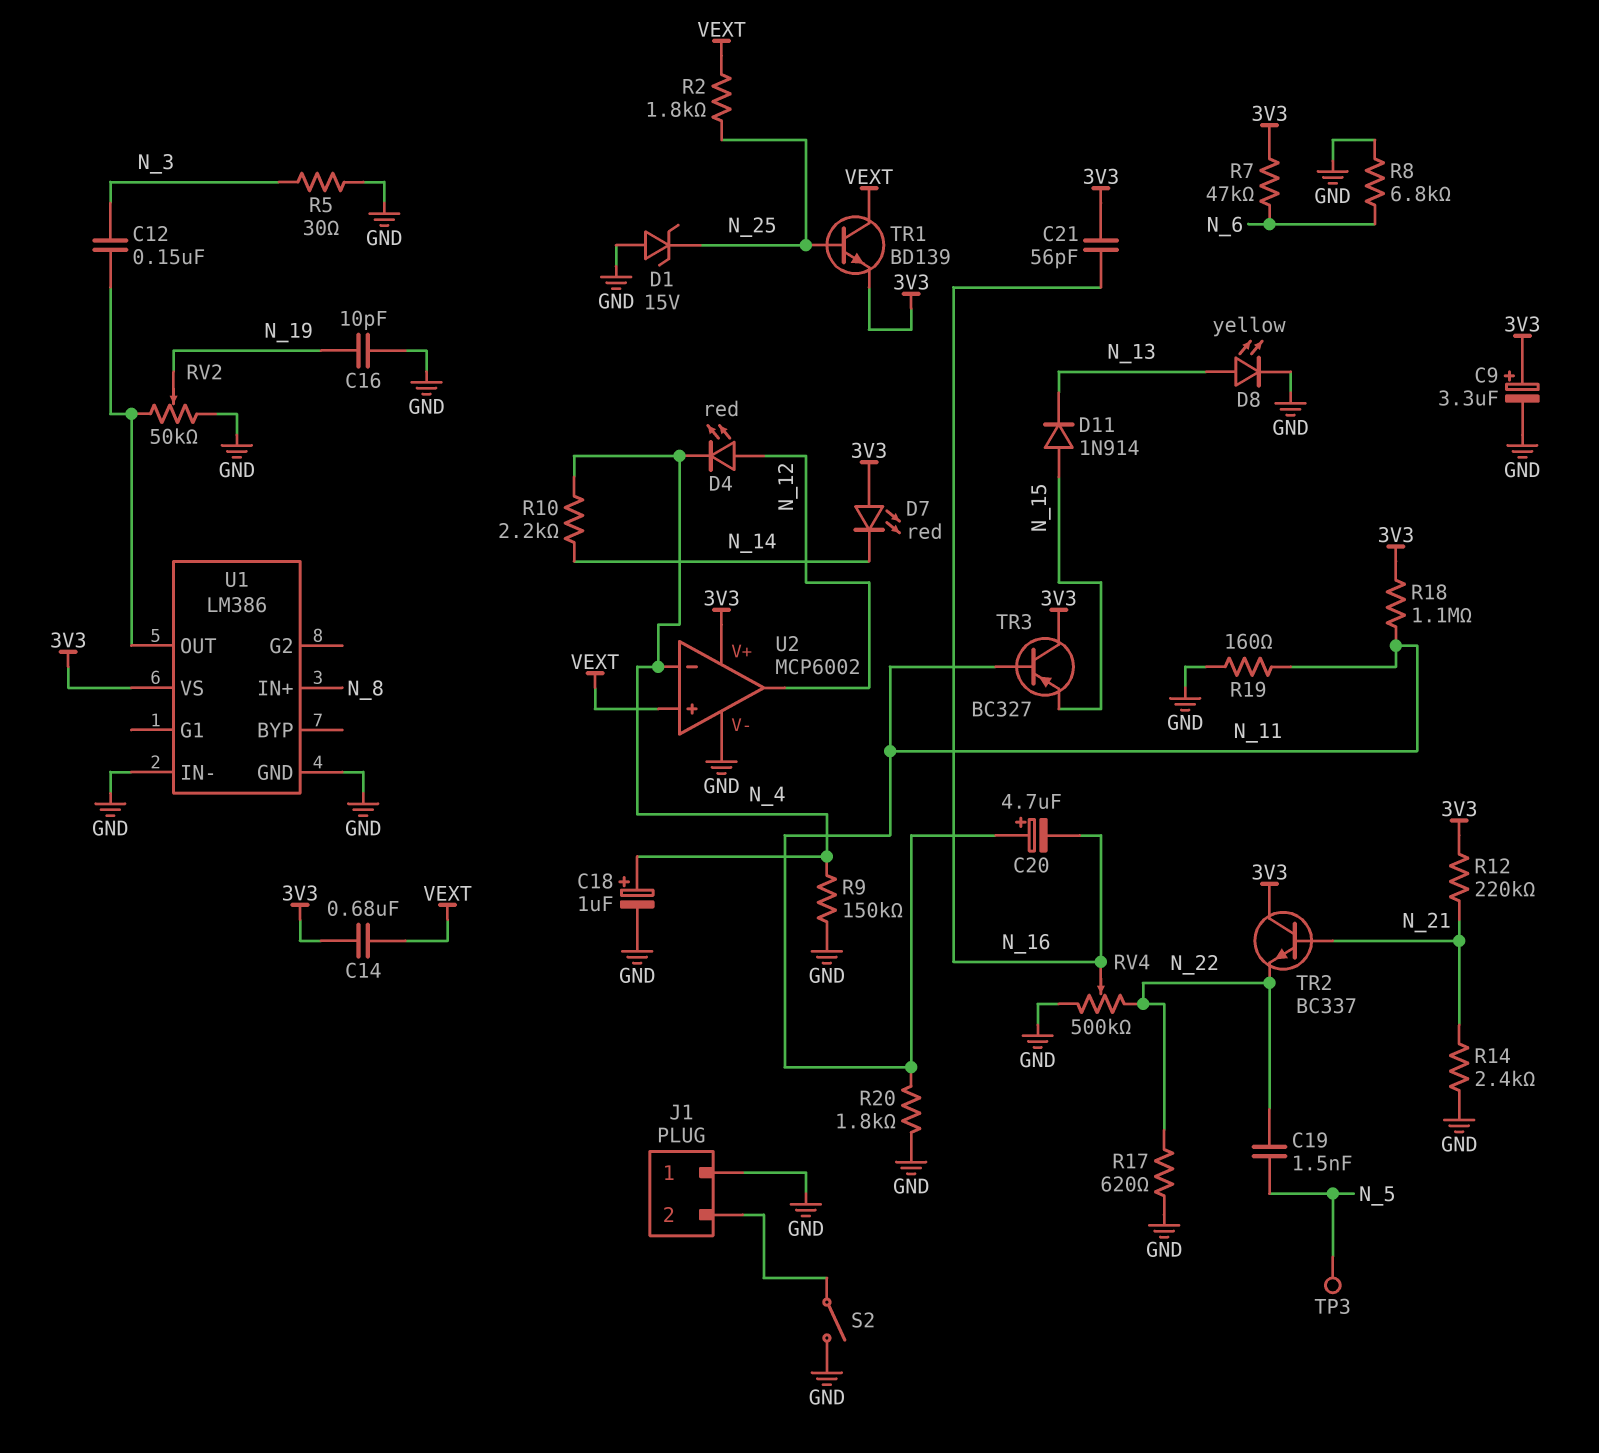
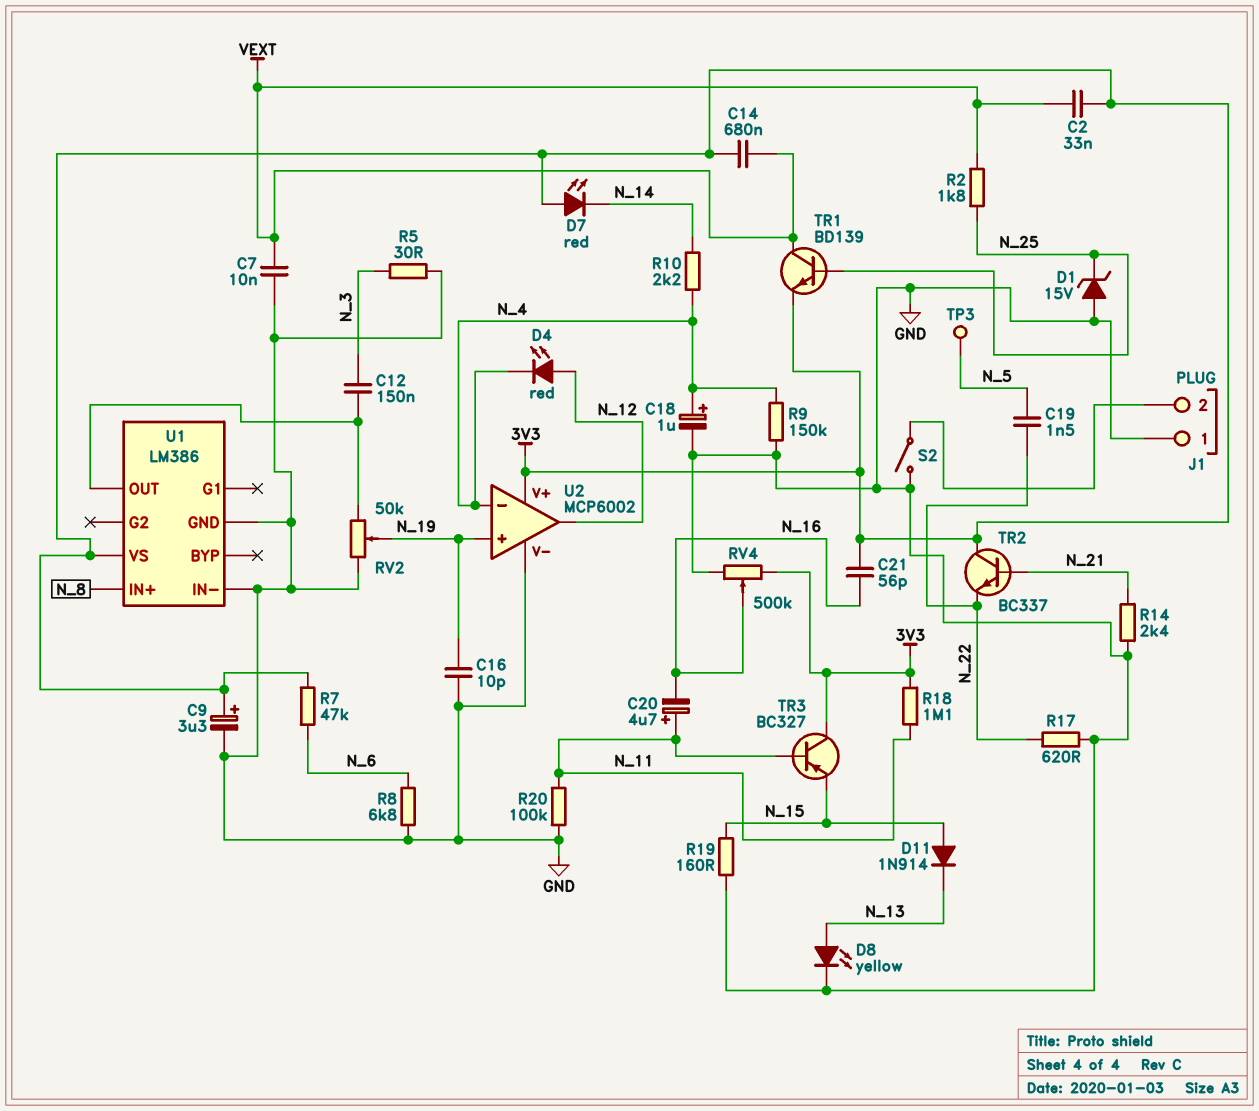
C2: none -> 33nF (3V3, VEXT)
C7: none -> 10nF (GND, VEXT)
R12: 220k (3V3, N_21) -> none
R19: 160 (GND, N_11) -> 160 (GND, N_15)
R20: 1.8k (GND, N_11) -> 100k (GND, N_11)
RV4: 500k (GND, N_22, wiper N_16) -> 500k (3V3, GND, wiper N_16)
U2 pin in+: VEXT -> N_19

